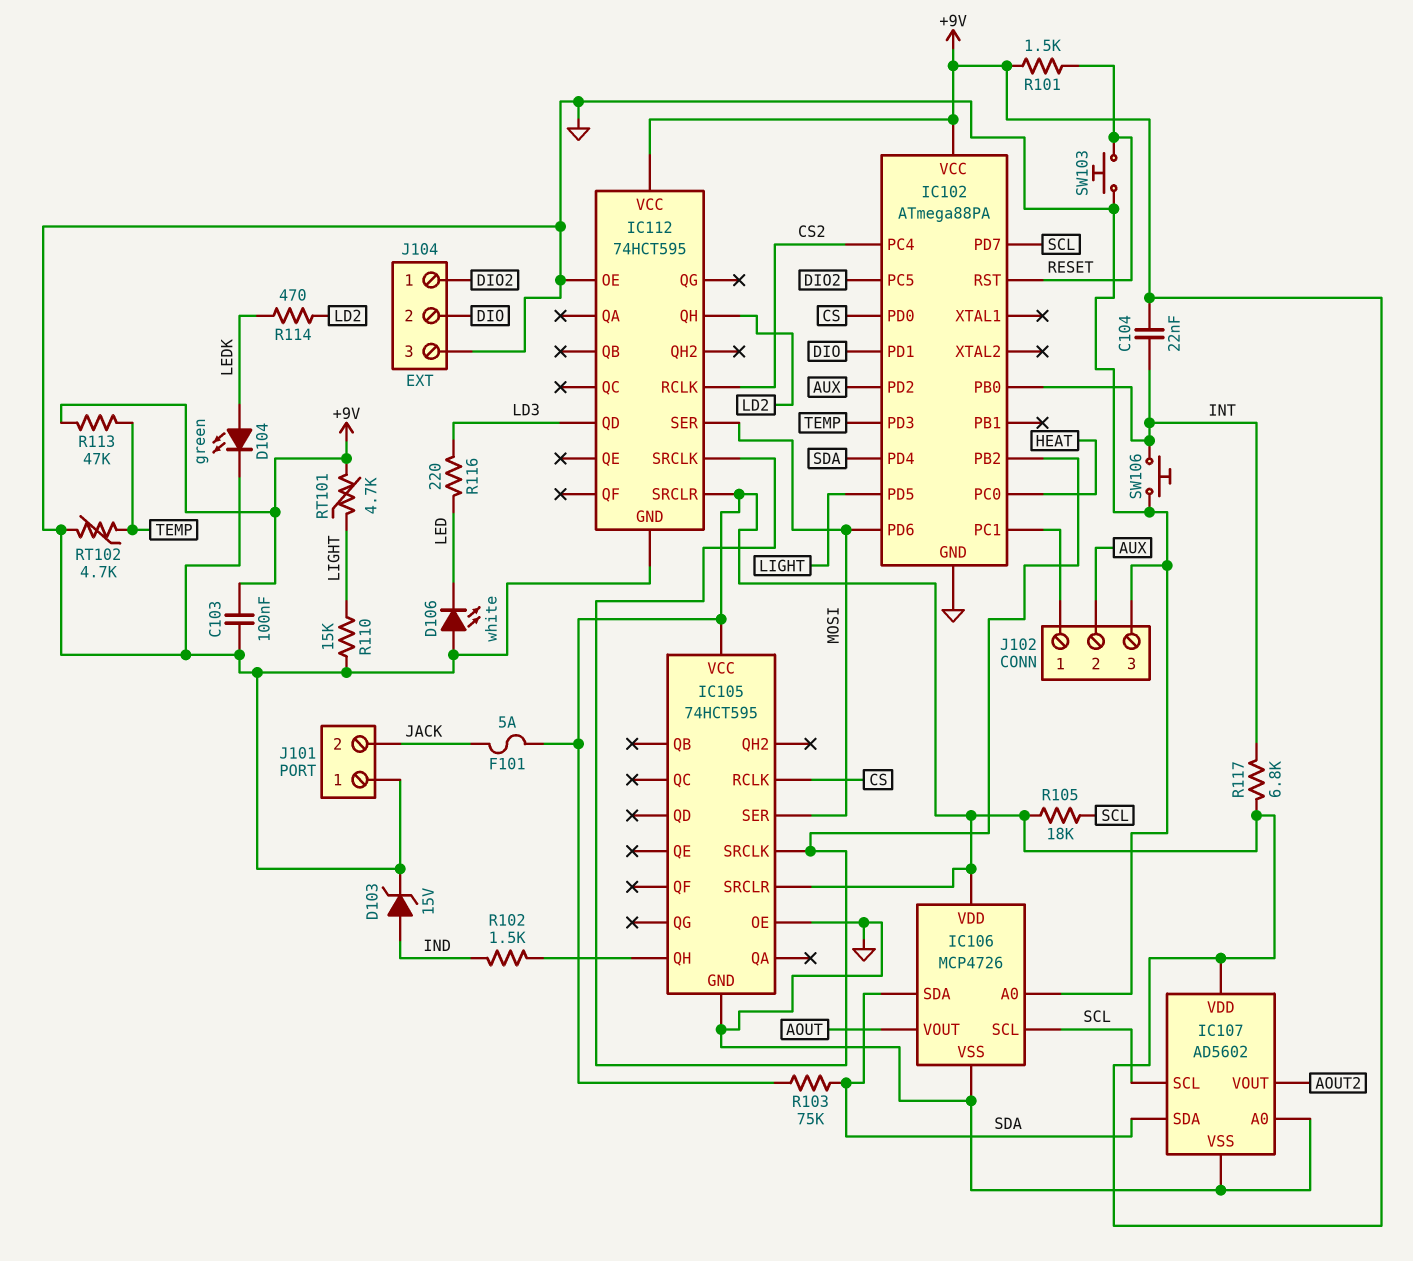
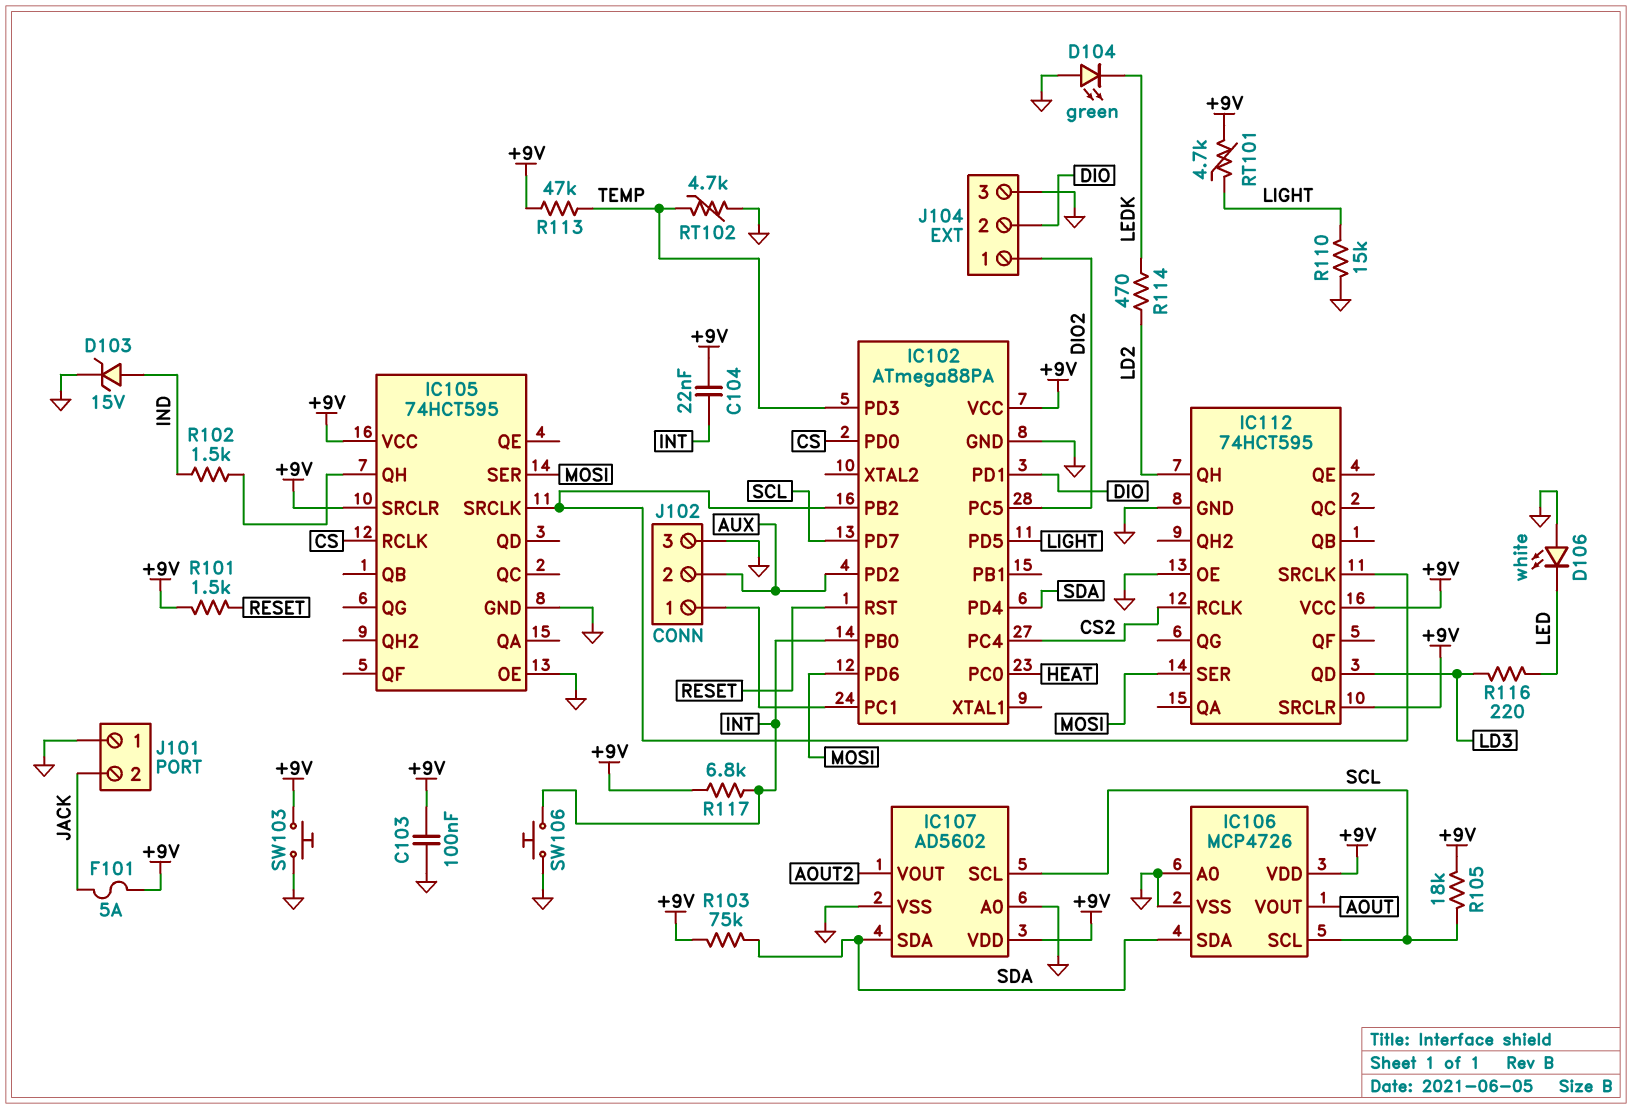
D104: LED green (A LEDK, K GND) -> LED green (A GND, K LEDK)
SW103: button (GND, RESET) -> button (+9V, GND)

